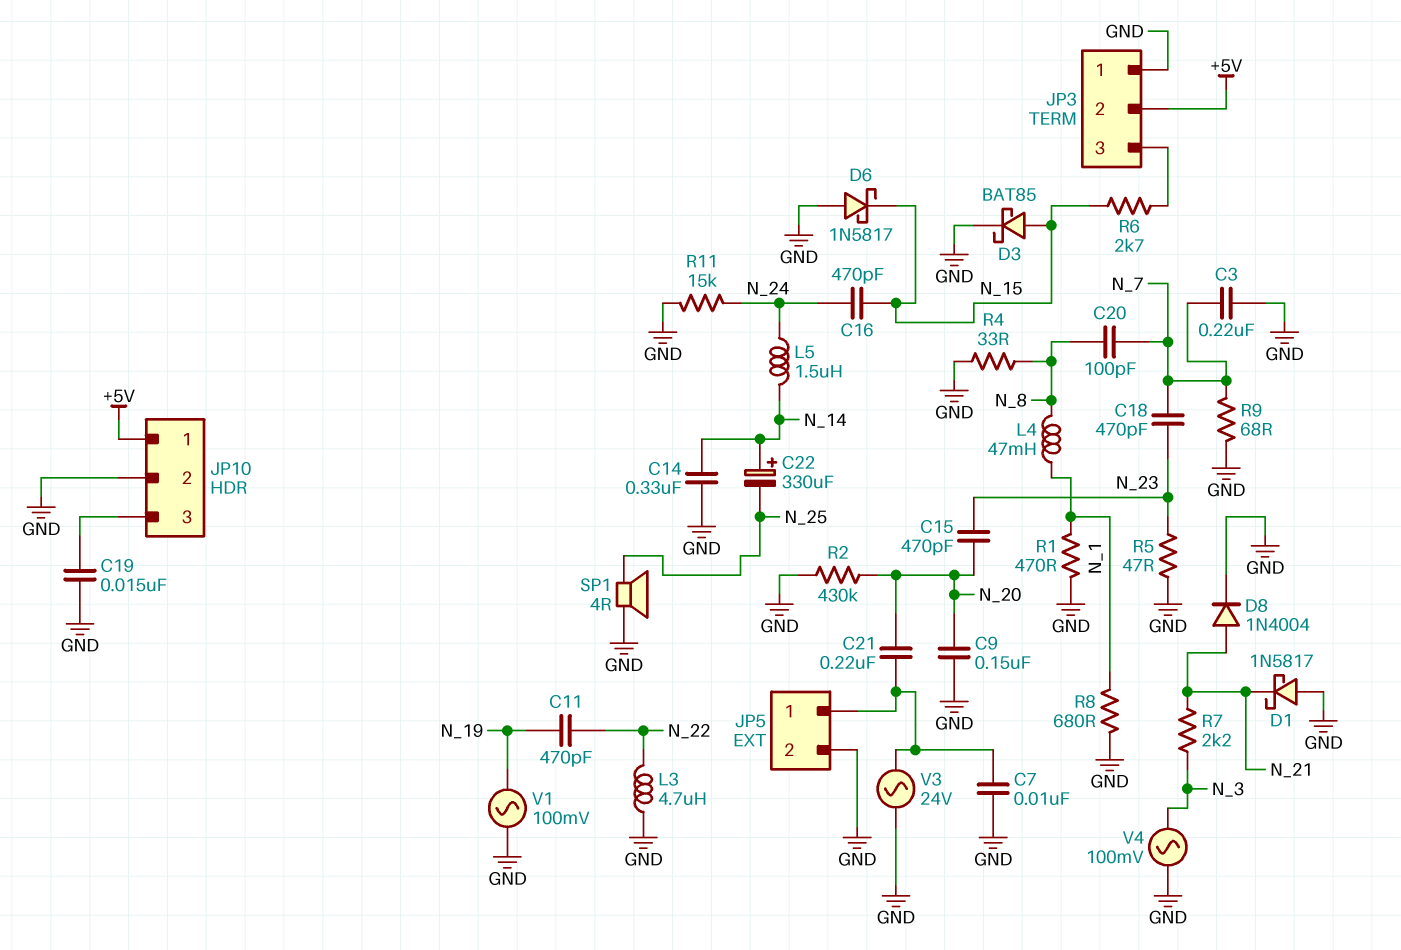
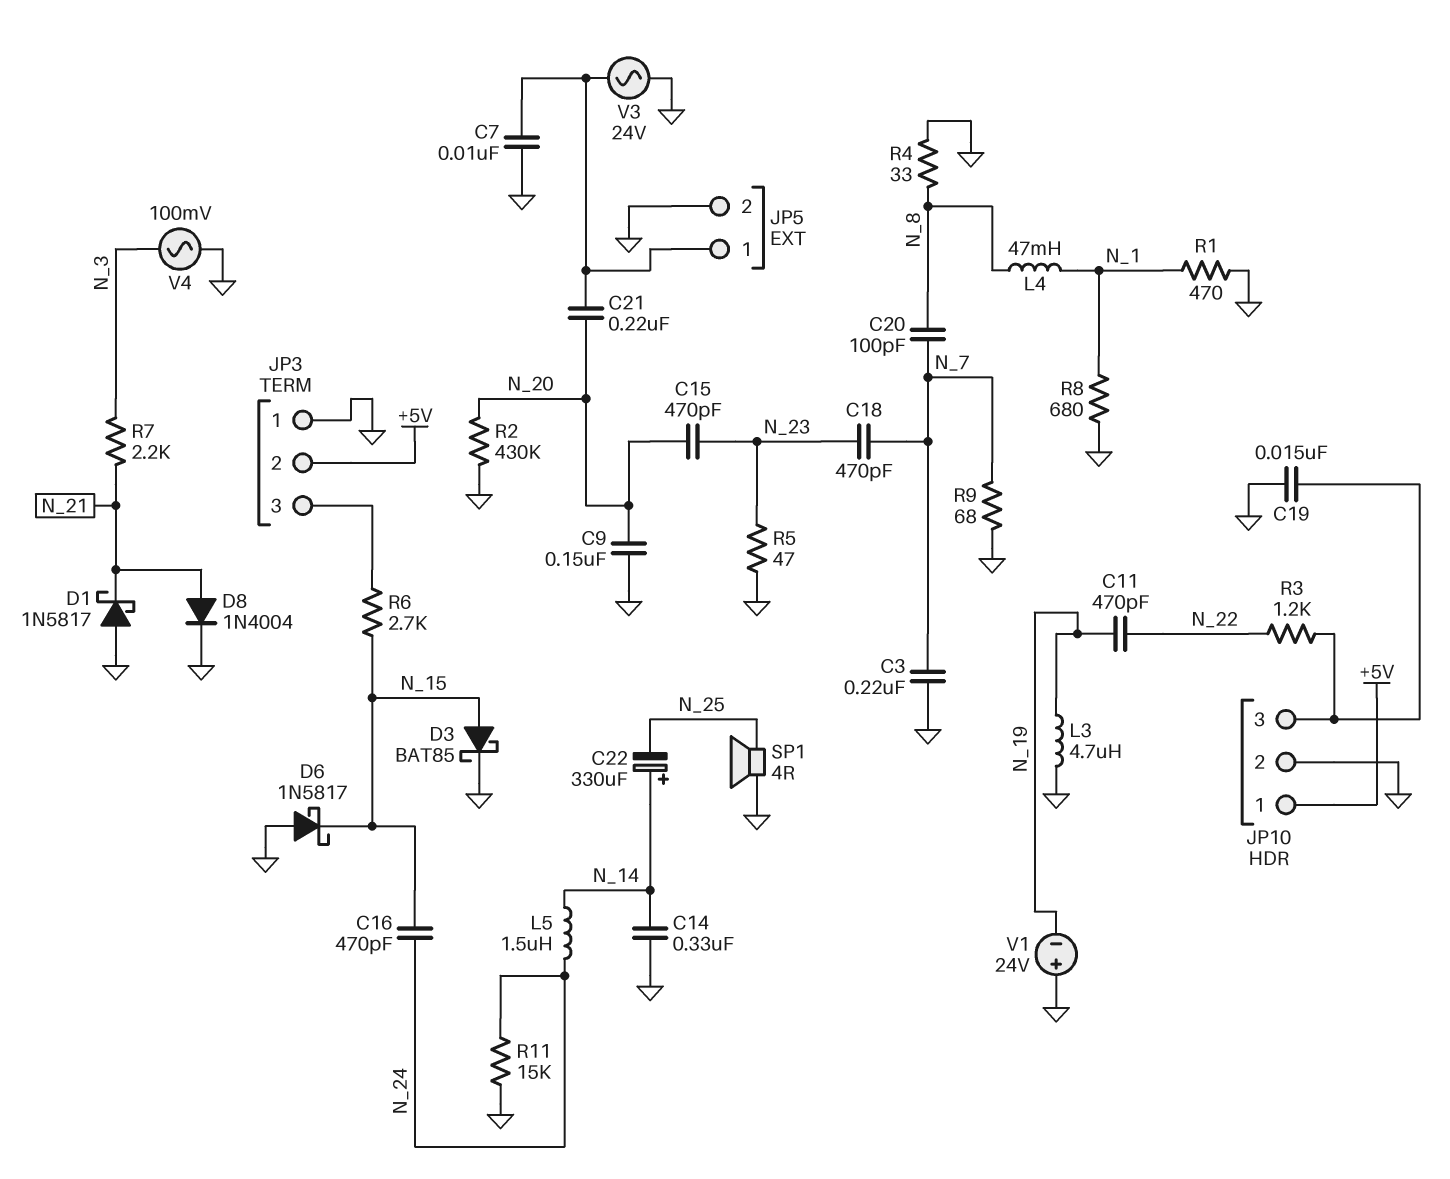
L3: 4.7uH (GND, N_22) -> 4.7uH (GND, N_19)
R3: none -> 1.2k (JP10/3, N_22)
V1: AC 100mV (GND, N_19) -> 24V (plus GND, minus N_19)

